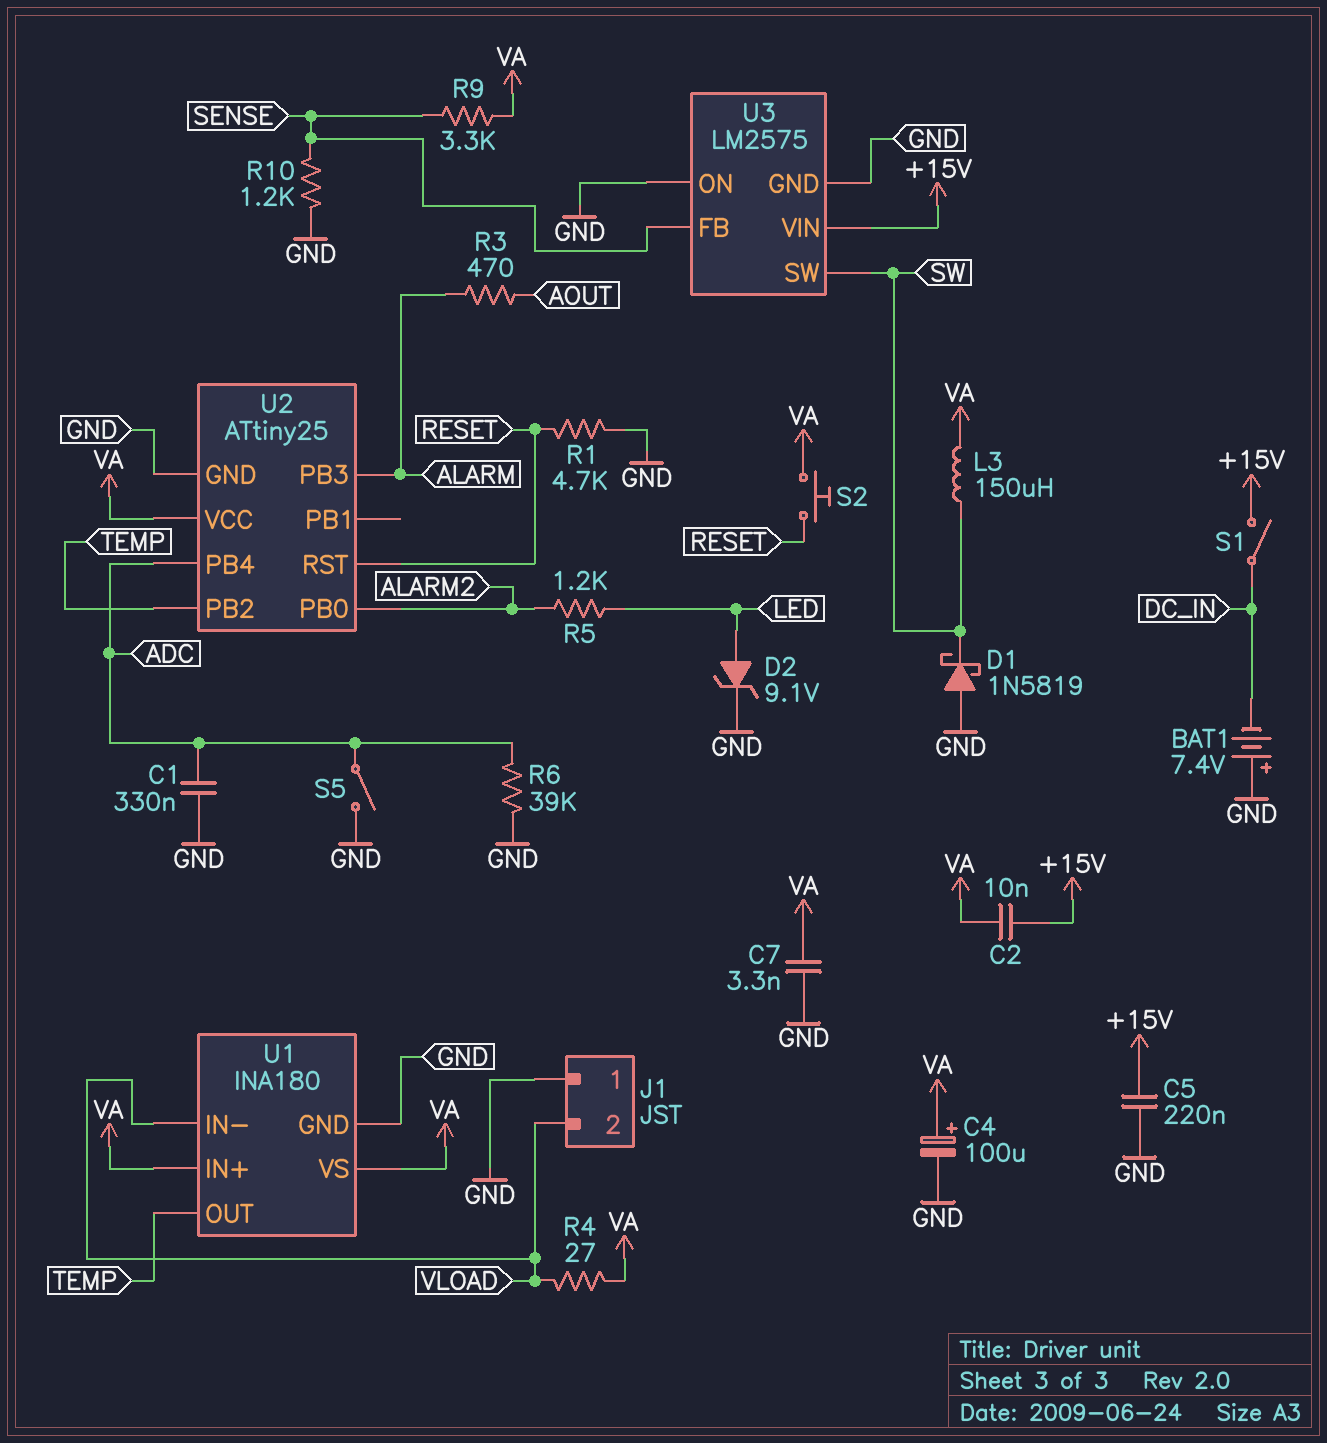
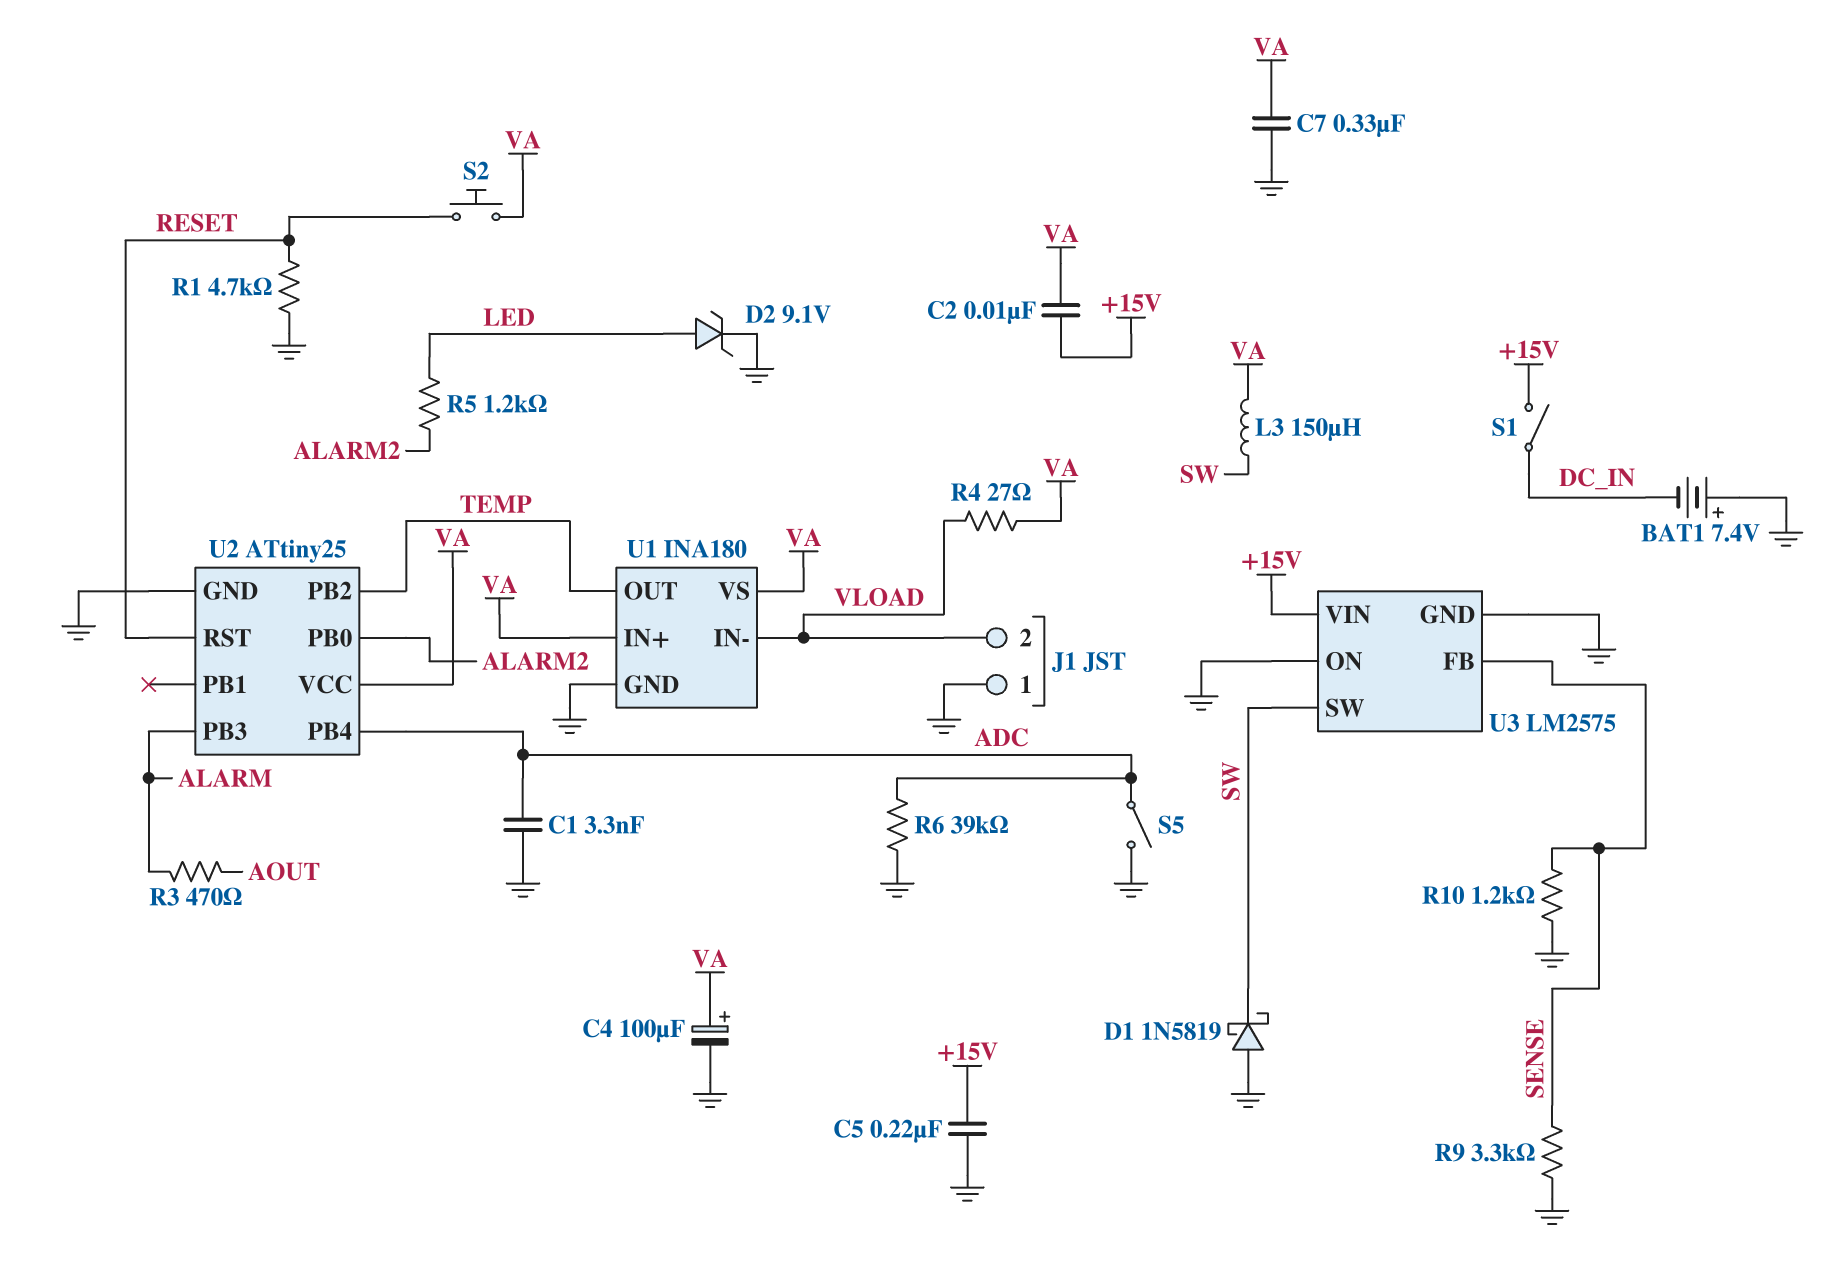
C1: 330nF (ADC, GND) -> 3.3nF (ADC, GND)
C7: 3.3nF (GND, VA) -> 330nF (GND, VA)
R9: 3.3k (SENSE, VA) -> 3.3k (GND, SENSE)

